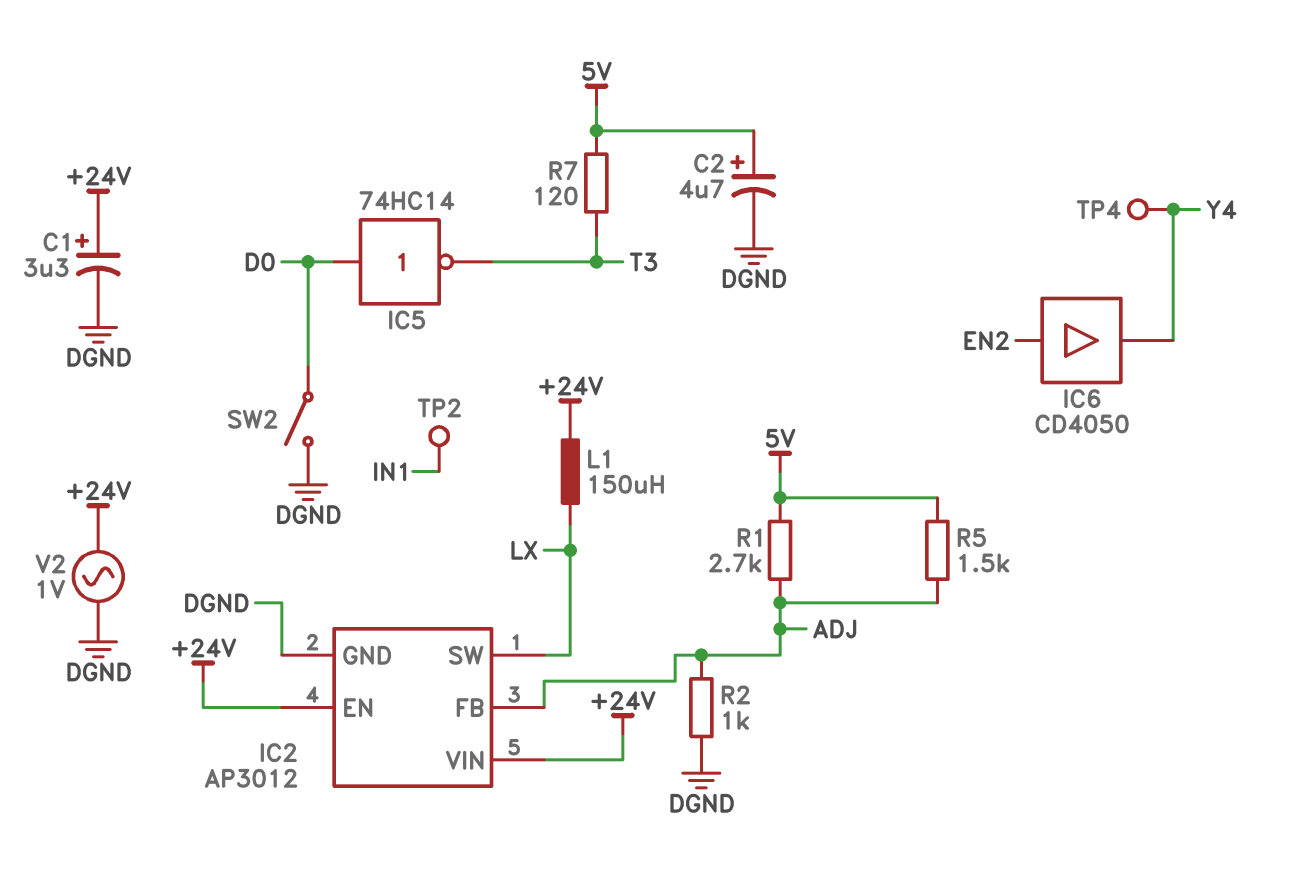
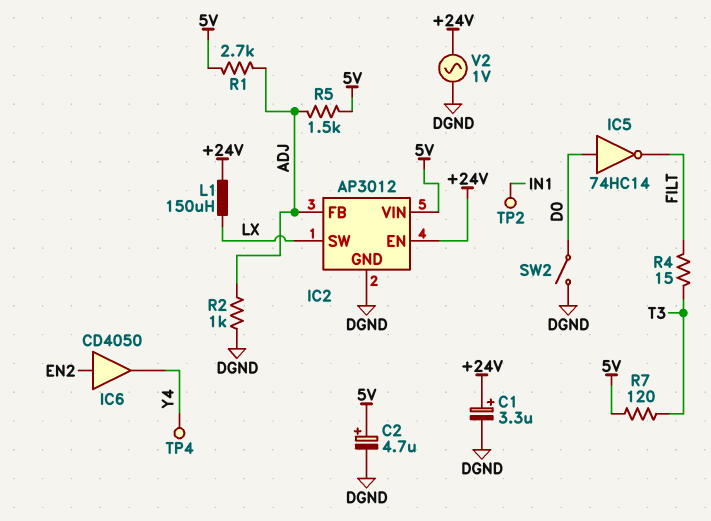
IC2 pin VIN: +24V -> 5V
IC5: NOT 74HC14 (in D0, out T3) -> NOT 74HC14 (in D0, out FILT)
R4: none -> 15 (FILT, T3)

